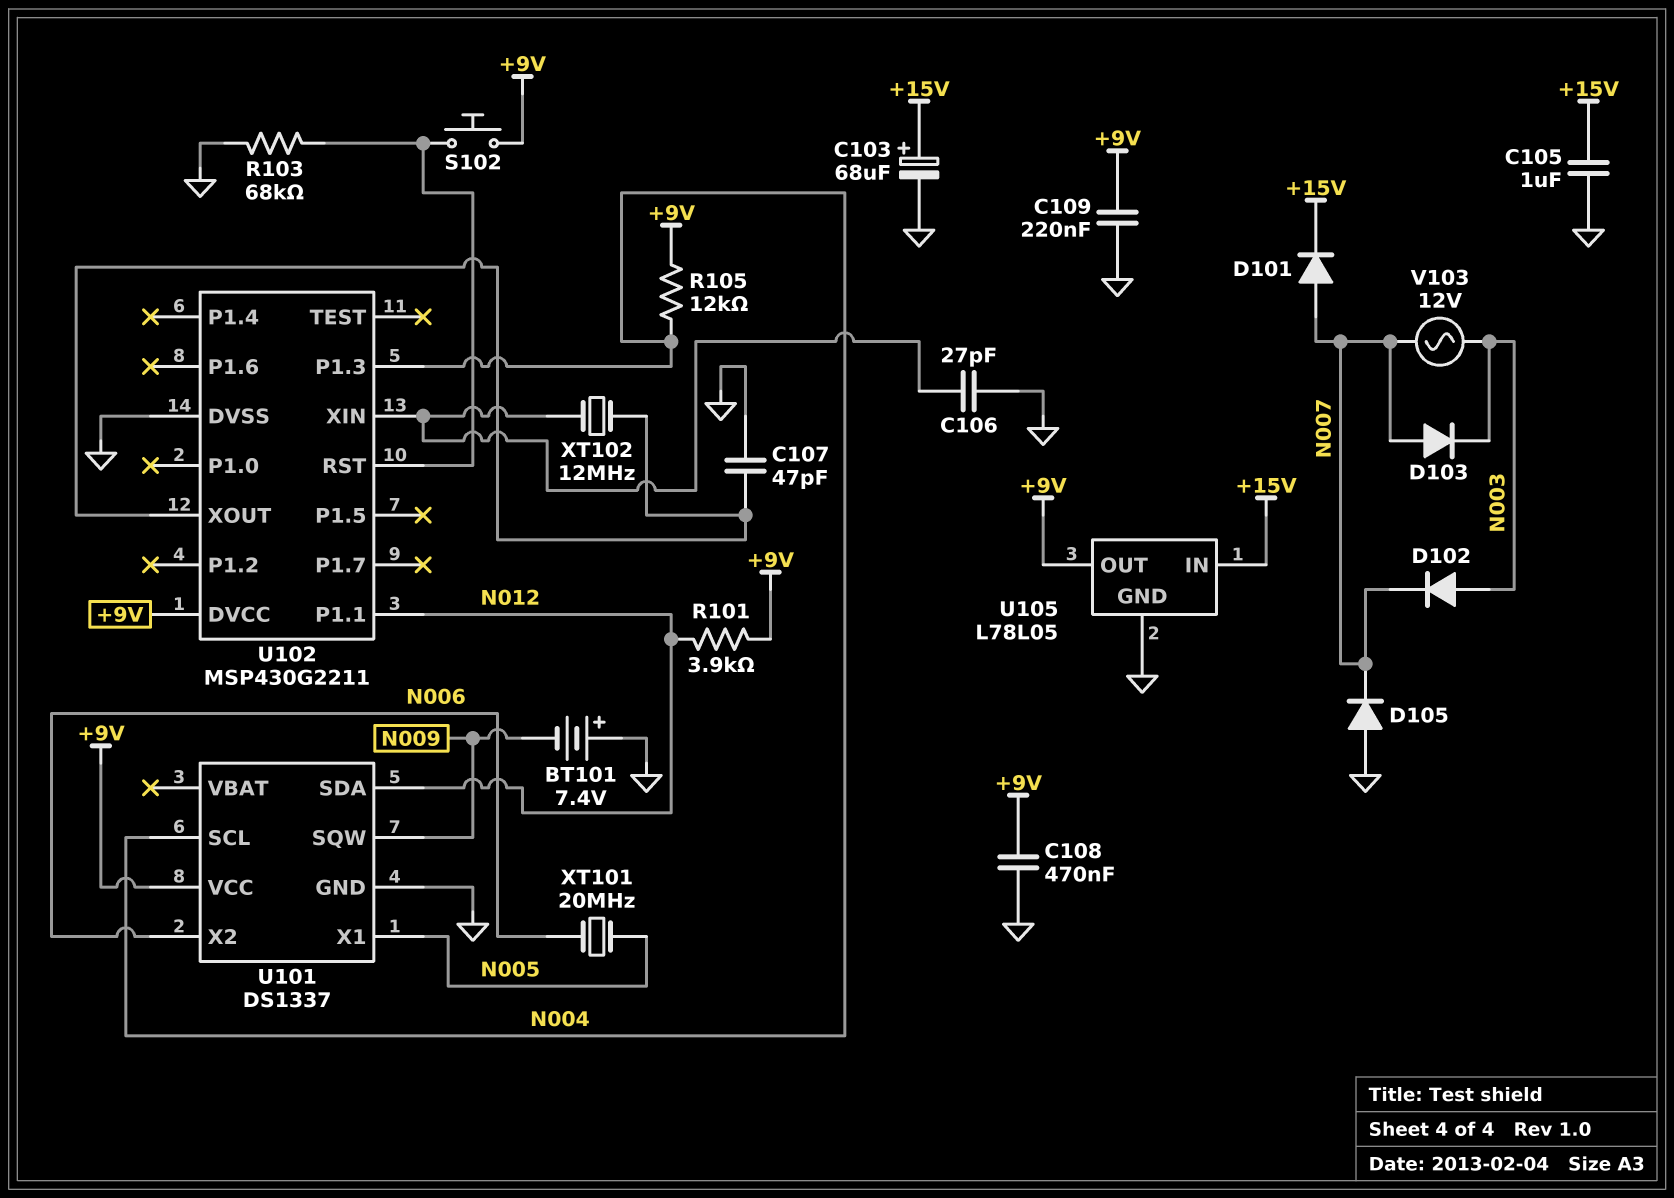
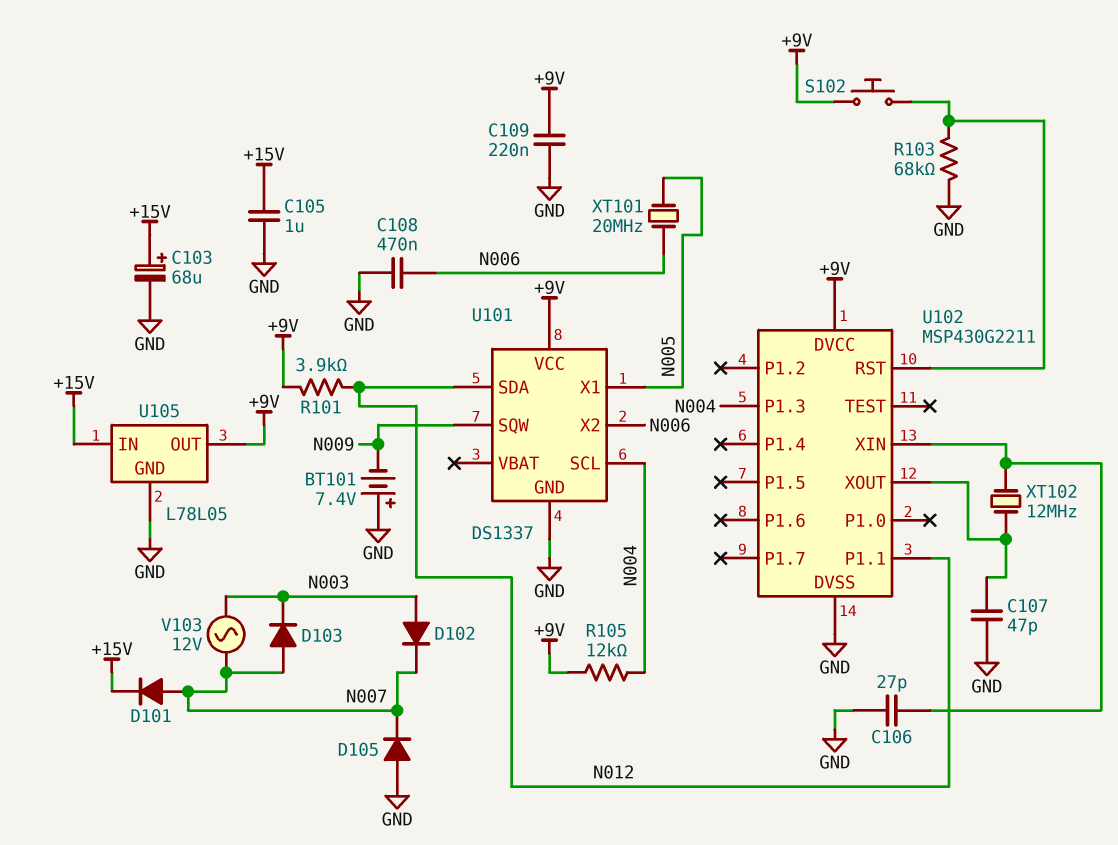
C108: 470nF (+9V, GND) -> 470nF (GND, N006)

